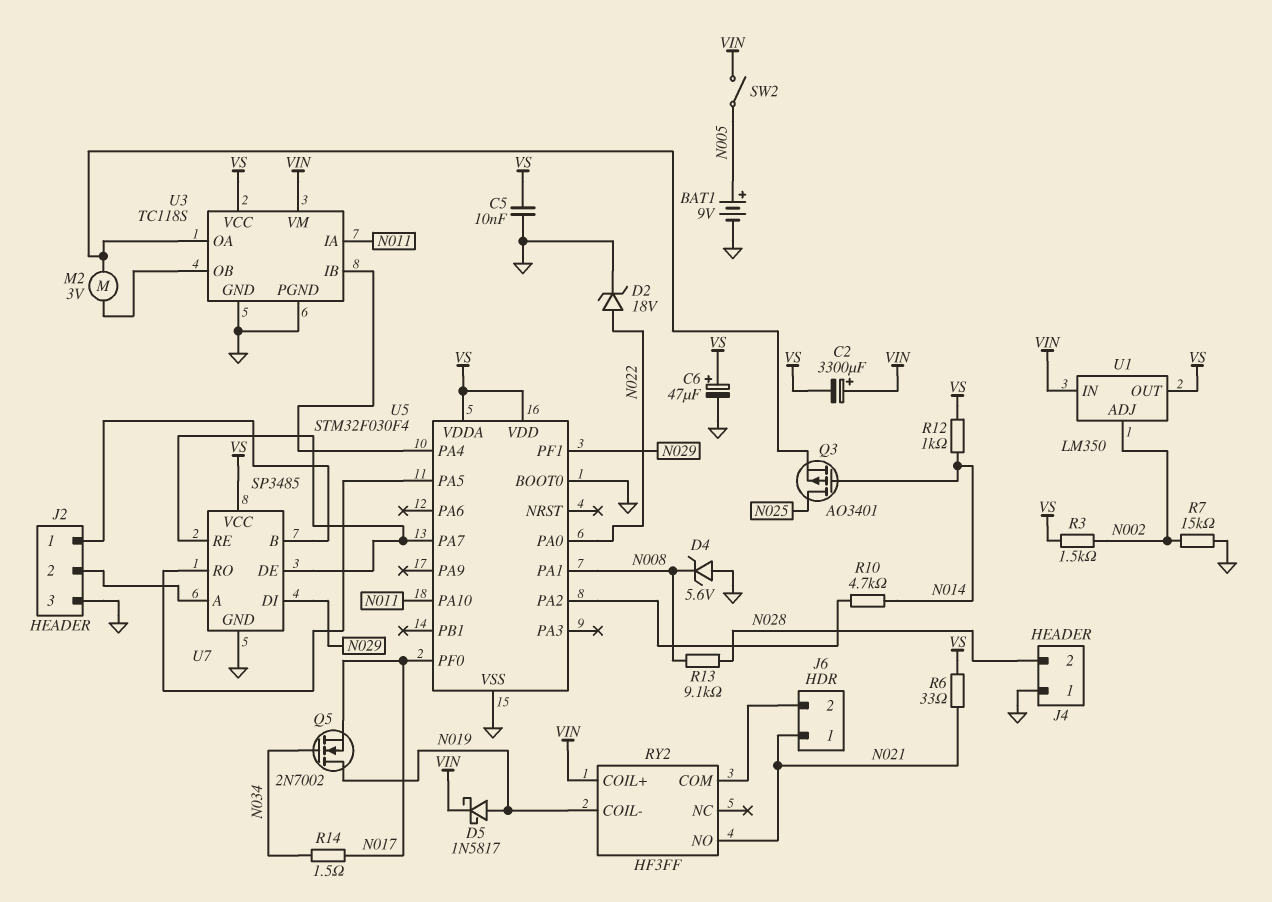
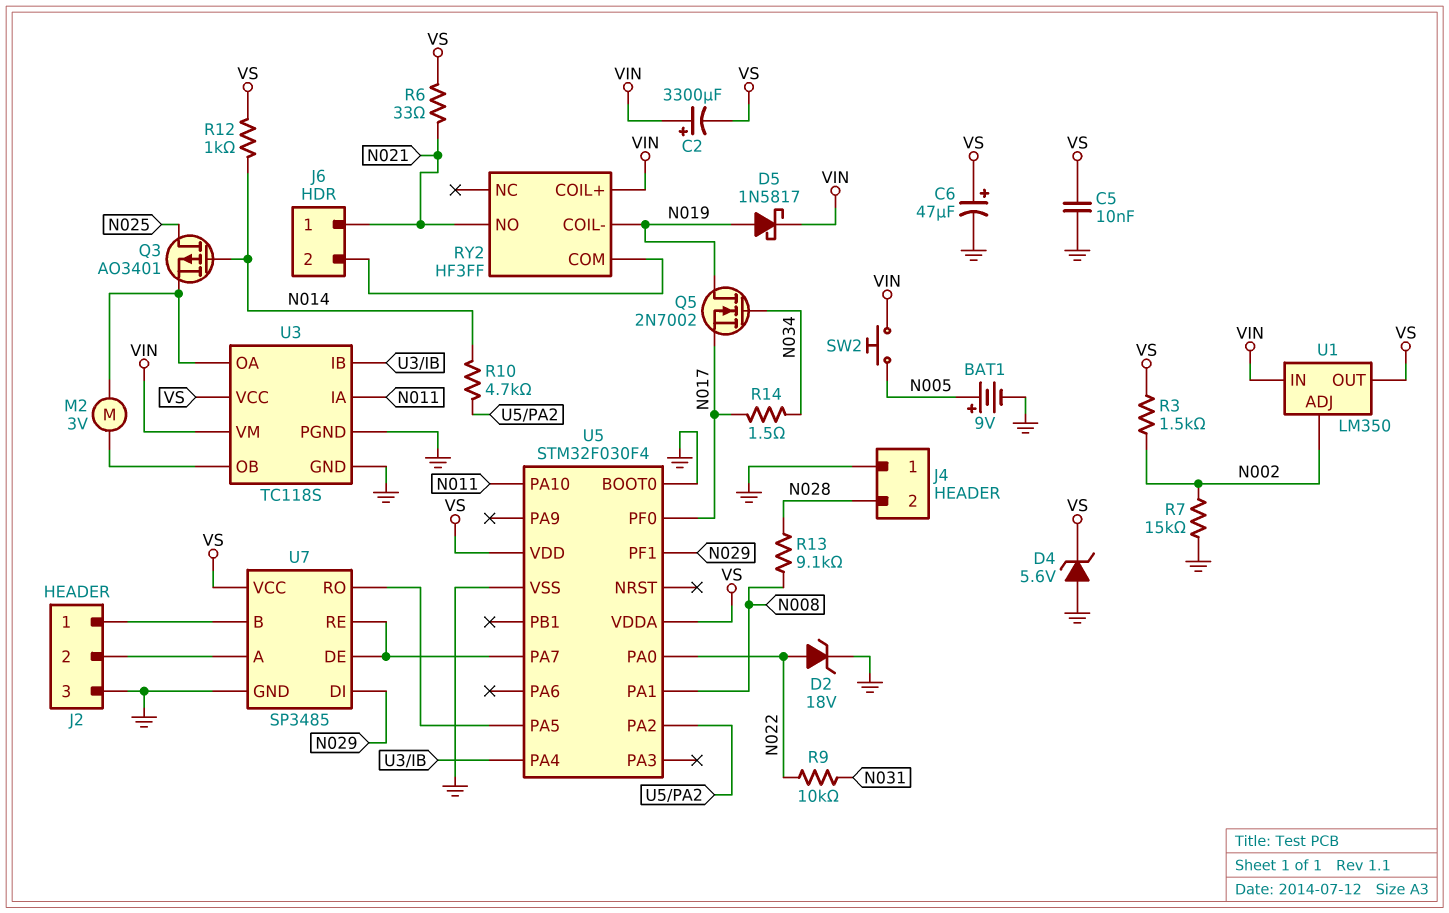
D4: zener 5.6V (A GND, K N008) -> zener 5.6V (A GND, K VS)
R9: none -> 10k (N022, N031)
SW2: switch (N005, VIN) -> button (N005, VIN)

